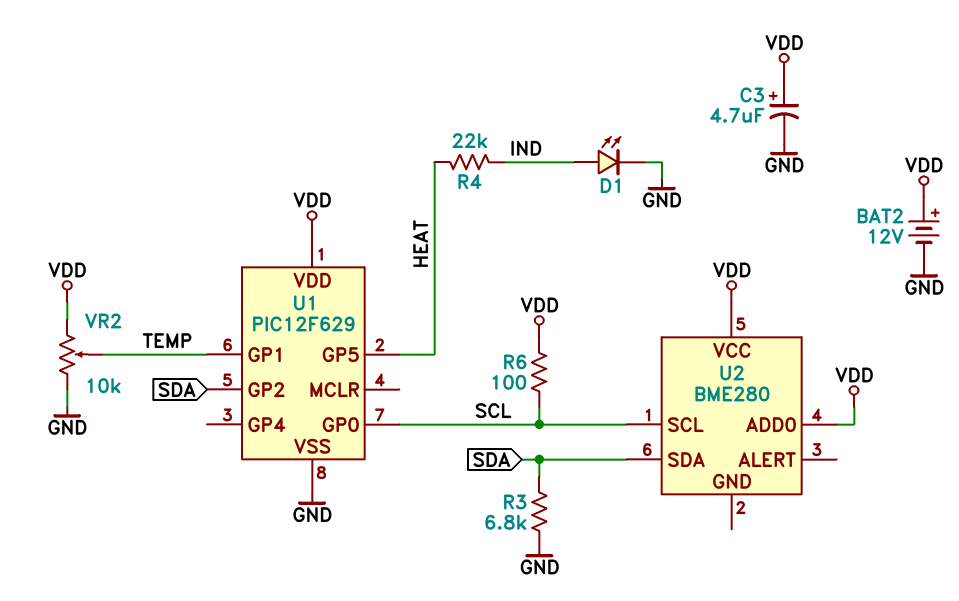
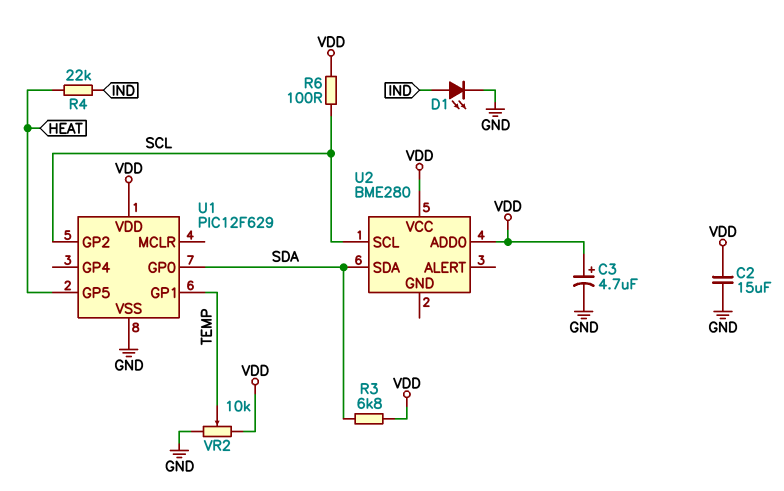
BAT2: 12V (plus VDD, minus GND) -> none
C2: none -> 15uF (GND, VDD)
R3: 6.8k (GND, SDA) -> 6.8k (SDA, VDD)
U1 pin GP0: SCL -> SDA
U1 pin GP2: SDA -> SCL

